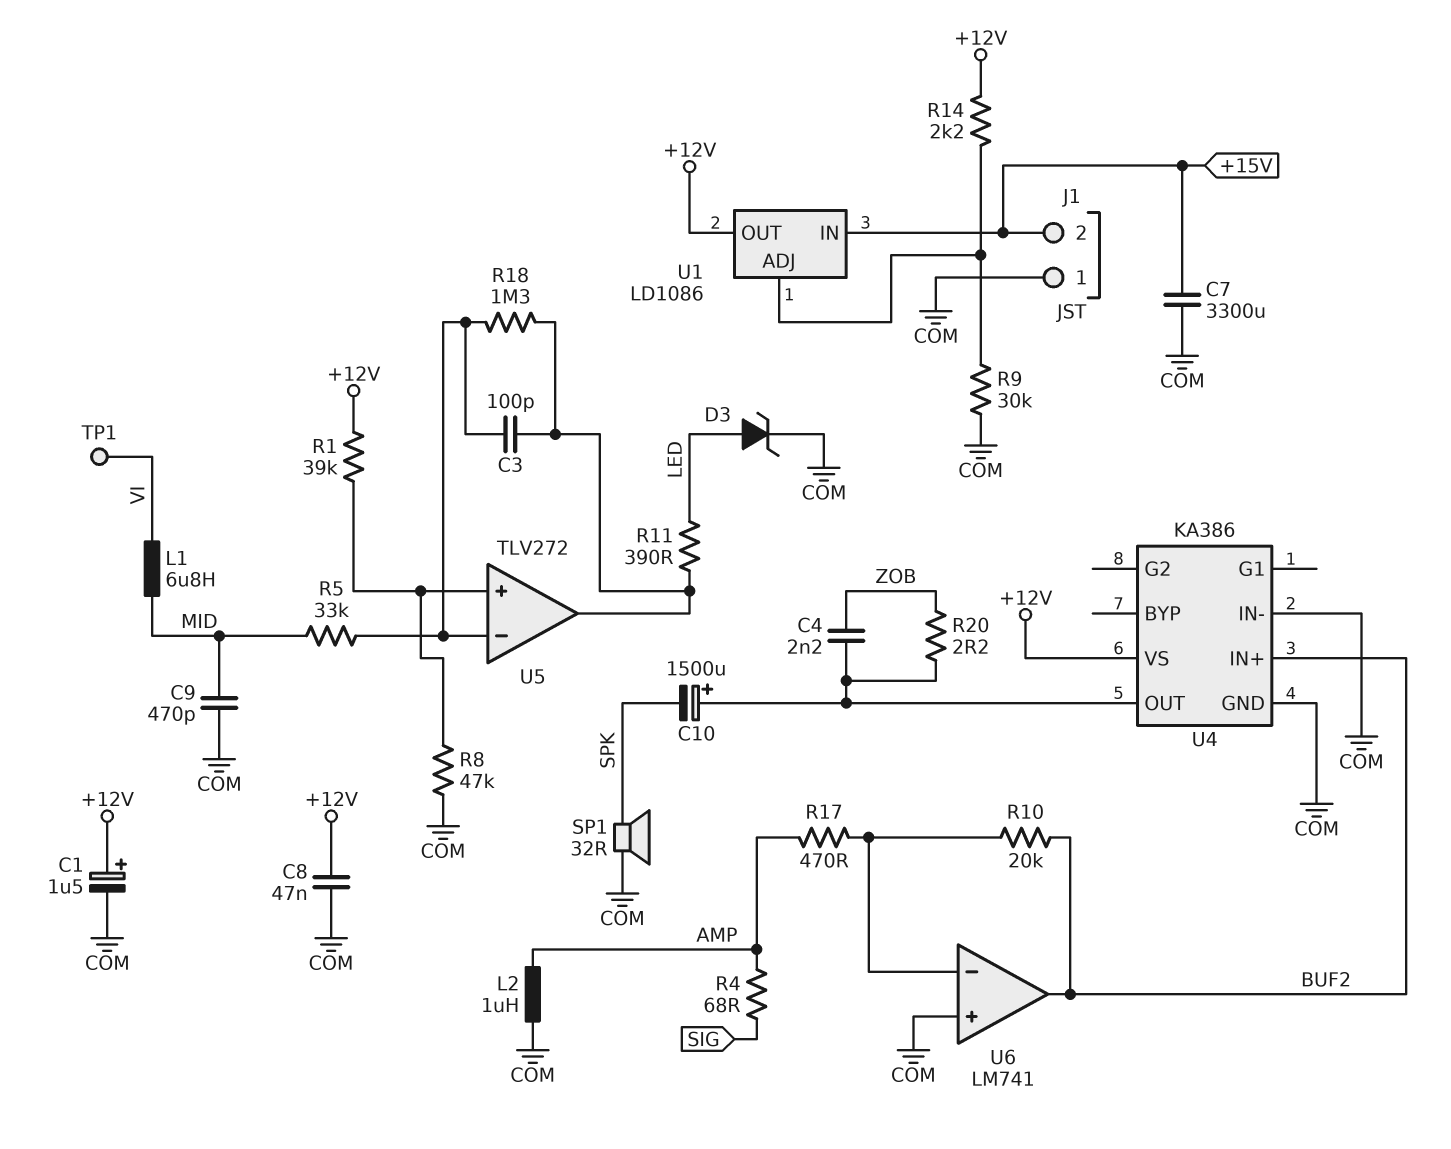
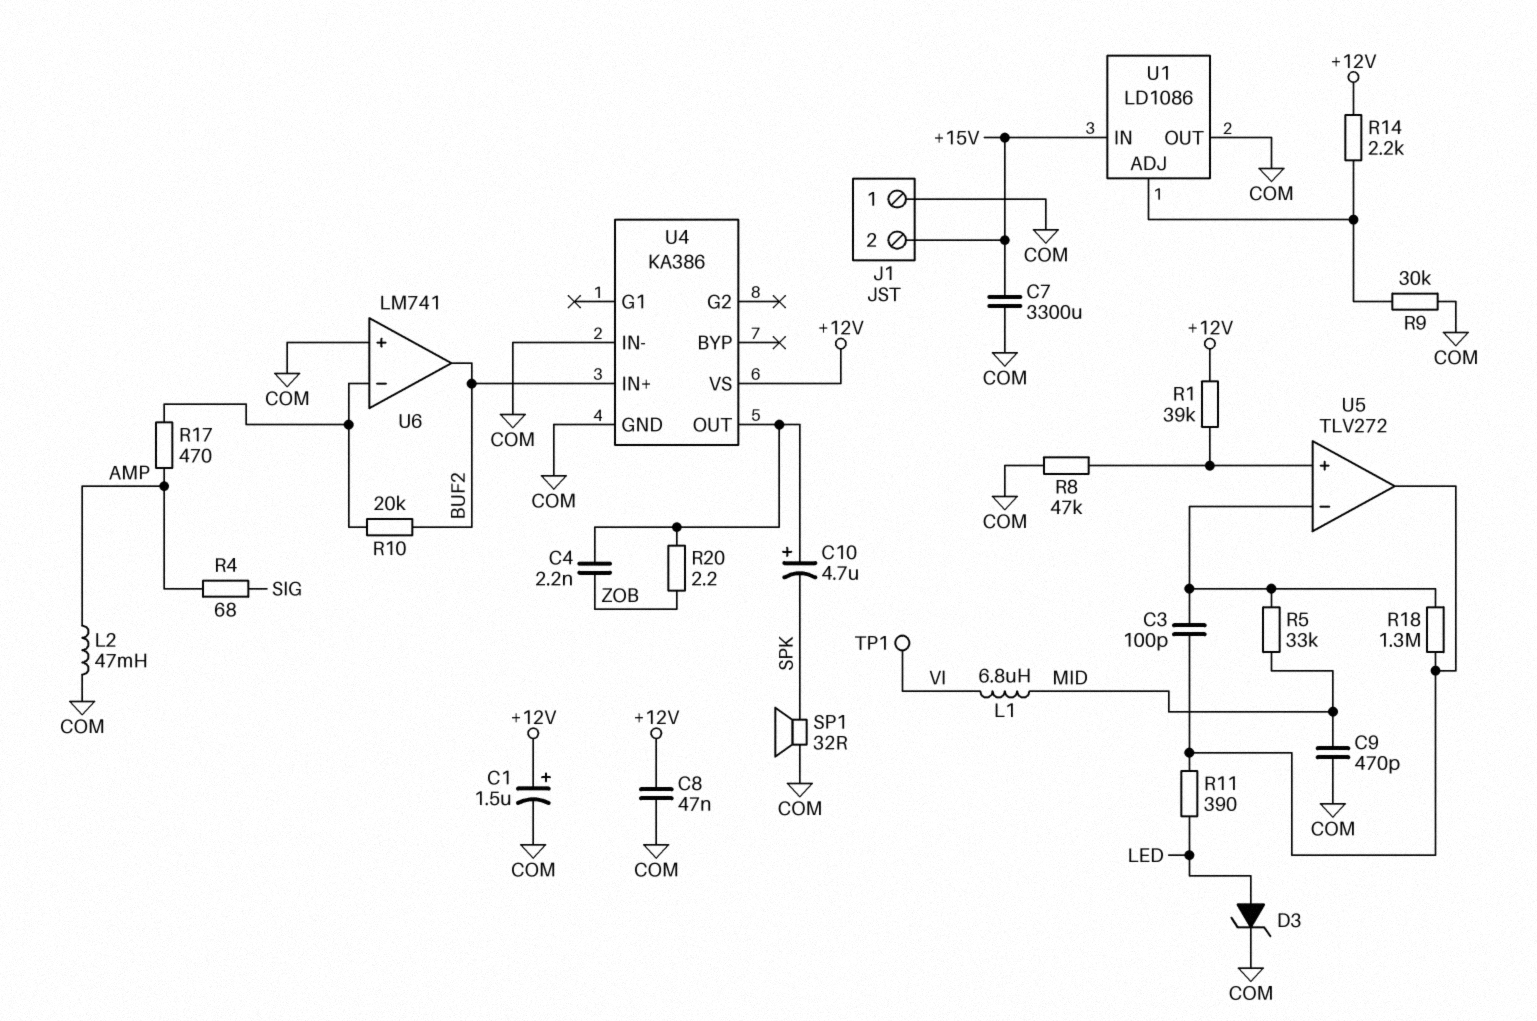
C10: 1500uF (plus U4/OUT, minus SPK) -> 4.7uF (plus U4/OUT, minus SPK)
L2: 1uH (AMP, COM) -> 47mH (AMP, COM)
U1 pin OUT: +12V -> COM

